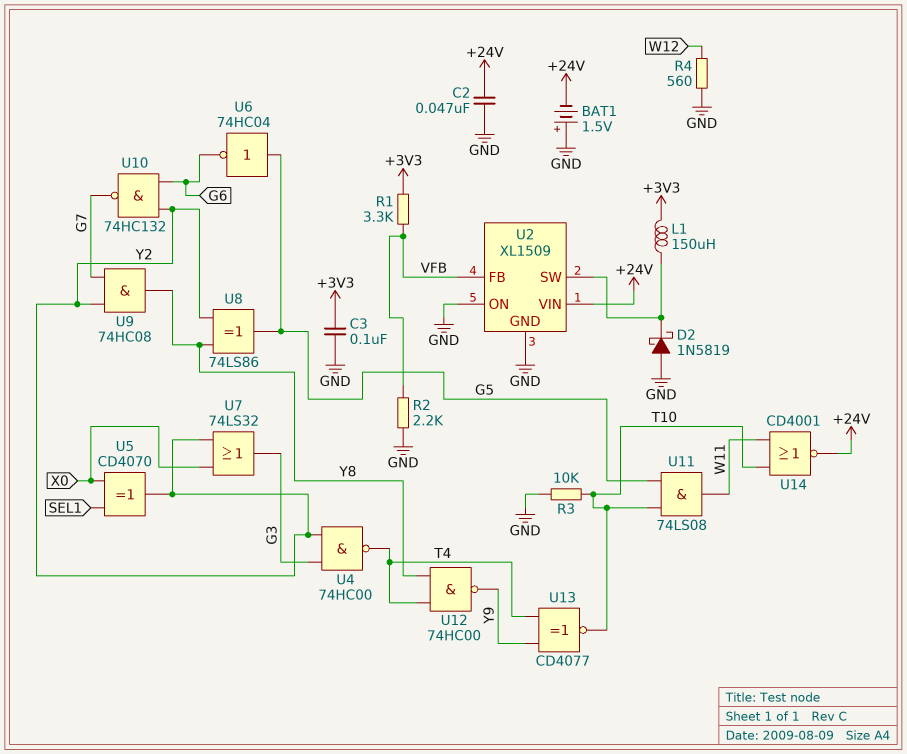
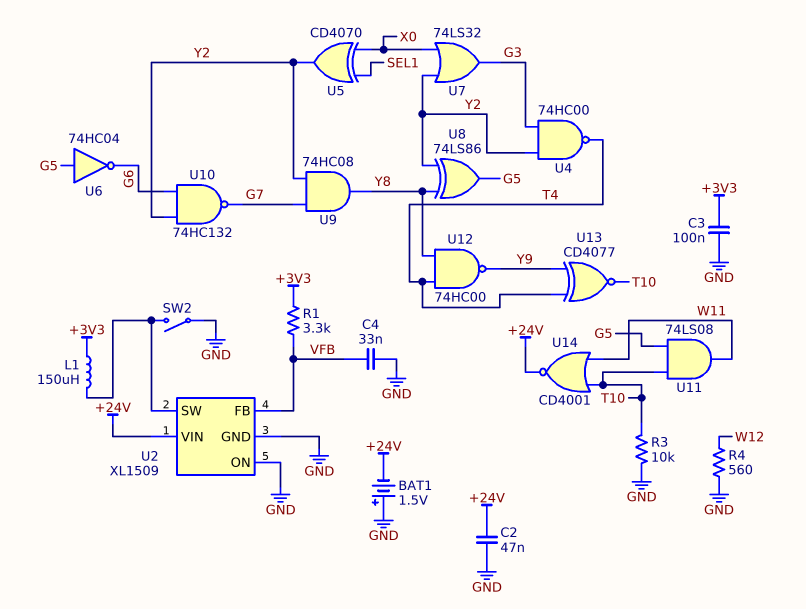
C4: none -> 33nF (GND, VFB)
D2: schottky 1N5819 (A GND, K U2/SW) -> none
R2: 2.2k (GND, VFB) -> none
SW2: none -> switch (GND, U2/SW)

